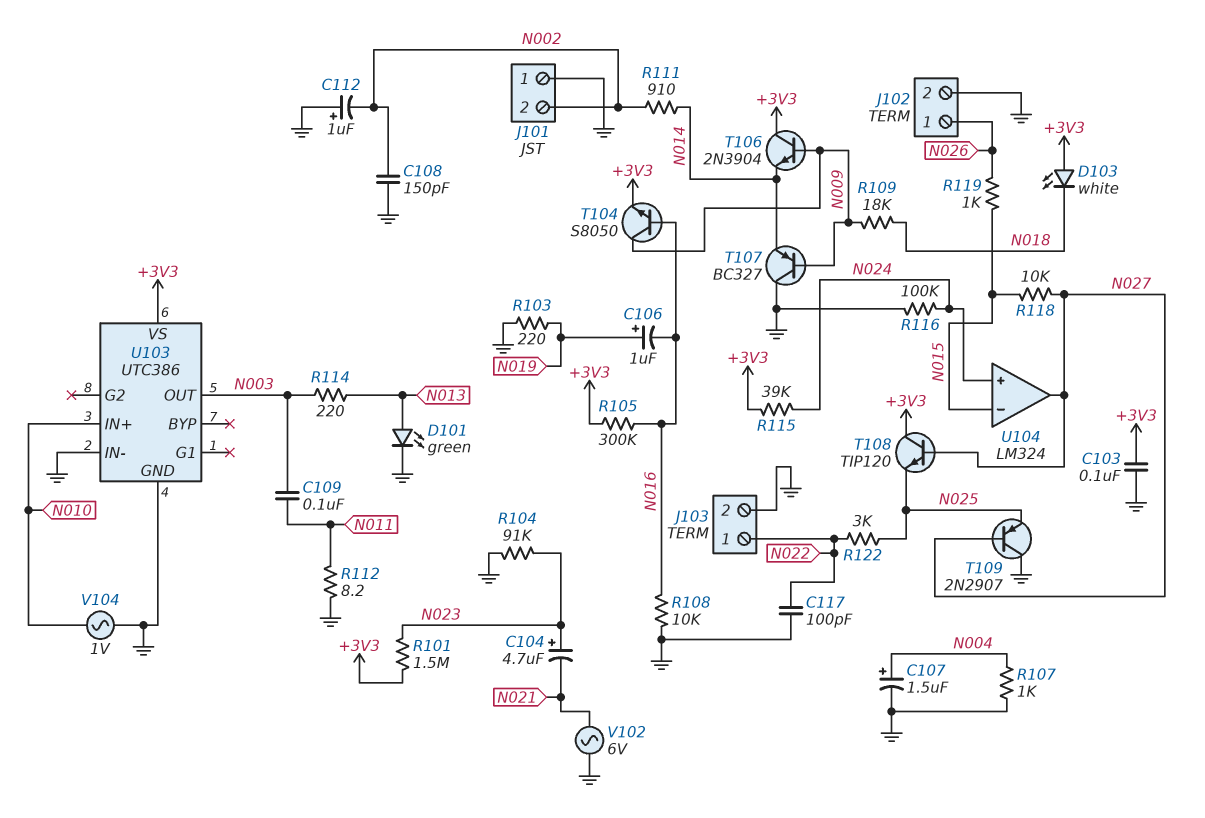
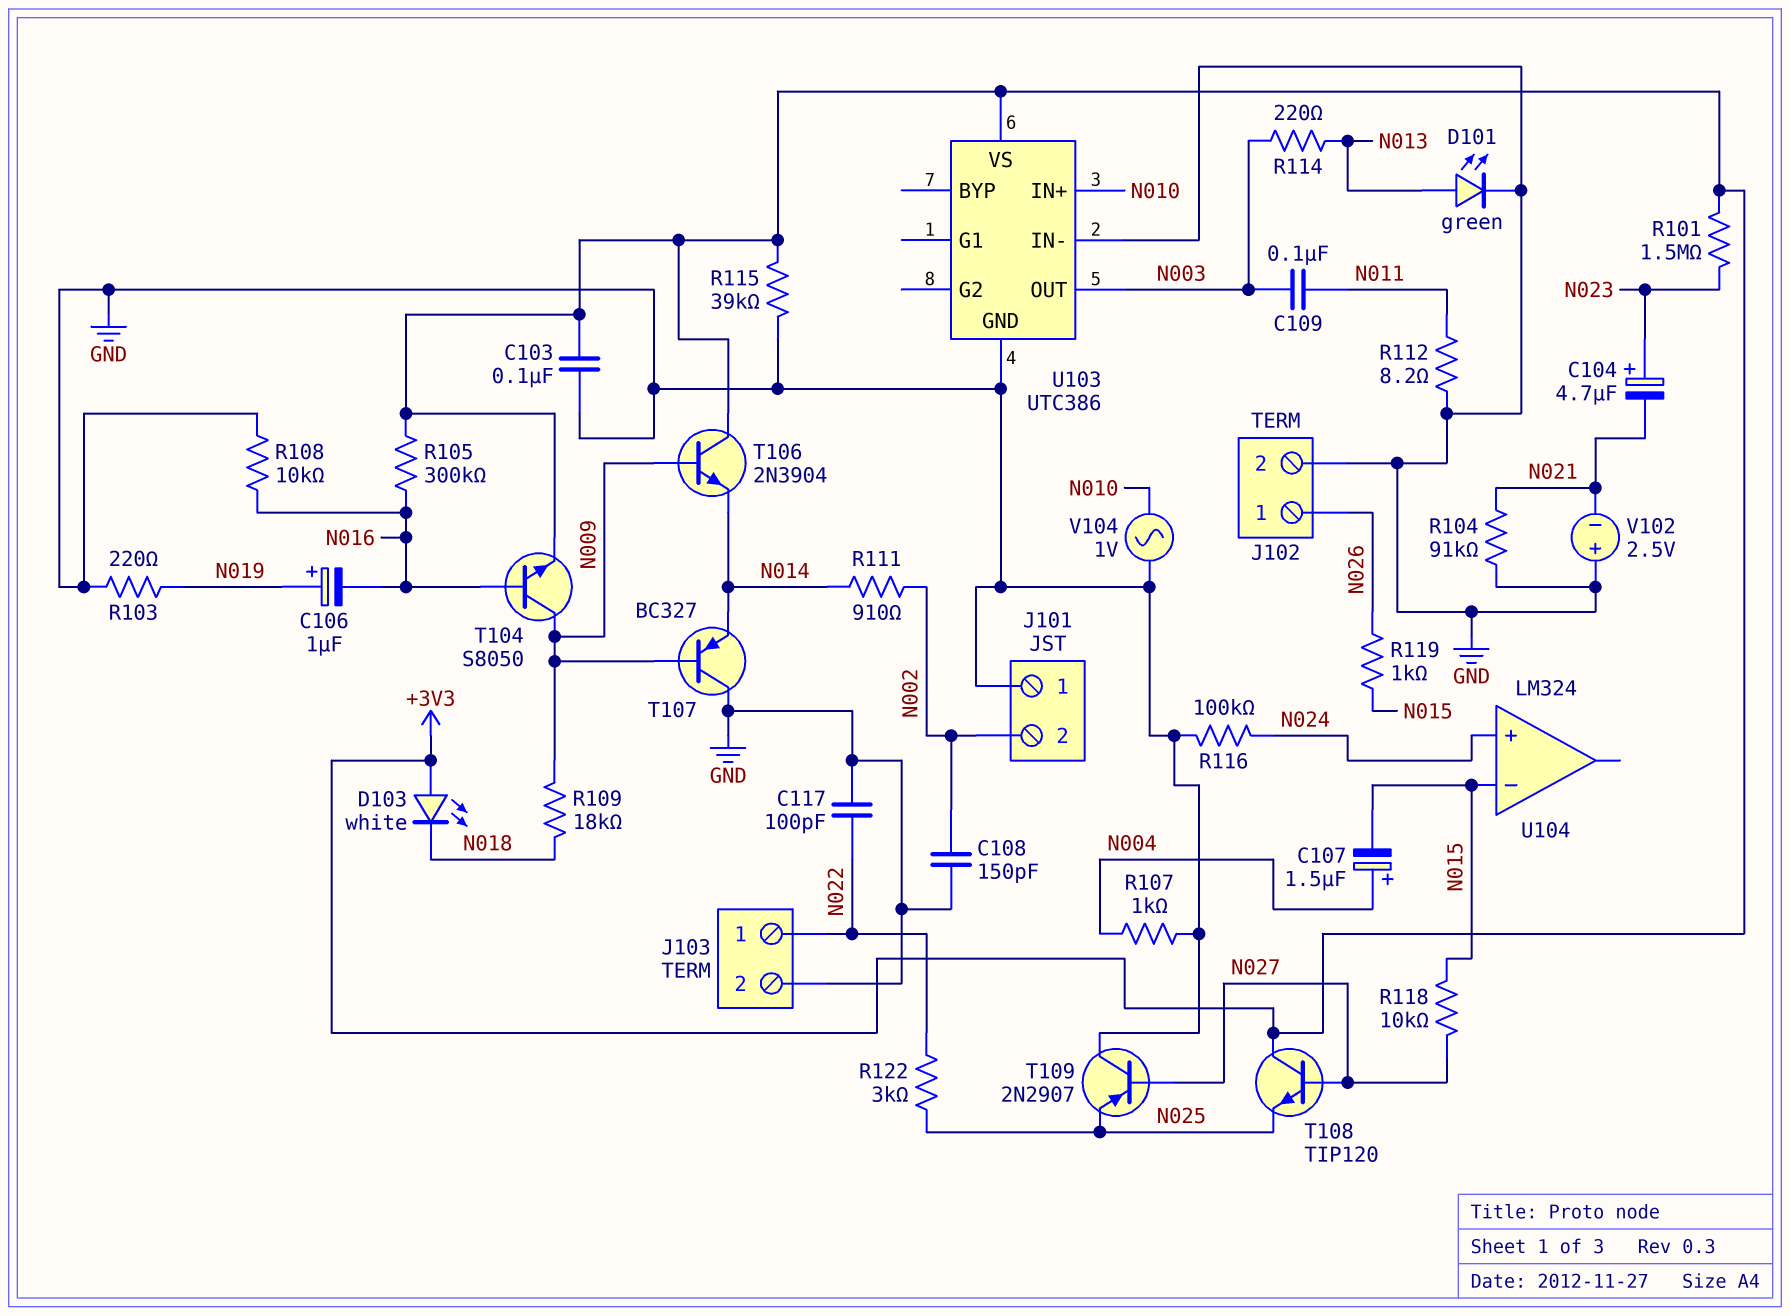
C107: 1.5uF (plus N004, minus GND) -> 1.5uF (plus N004, minus N015)
C112: 1uF (plus GND, minus N002) -> none
R104: 91k (GND, N023) -> 91k (GND, N021)
R115: 39k (+3V3, N024) -> 39k (+3V3, GND)
U104 pin out: N027 -> none
V102: AC 6V (GND, N021) -> 2.5V (plus GND, minus N021)

